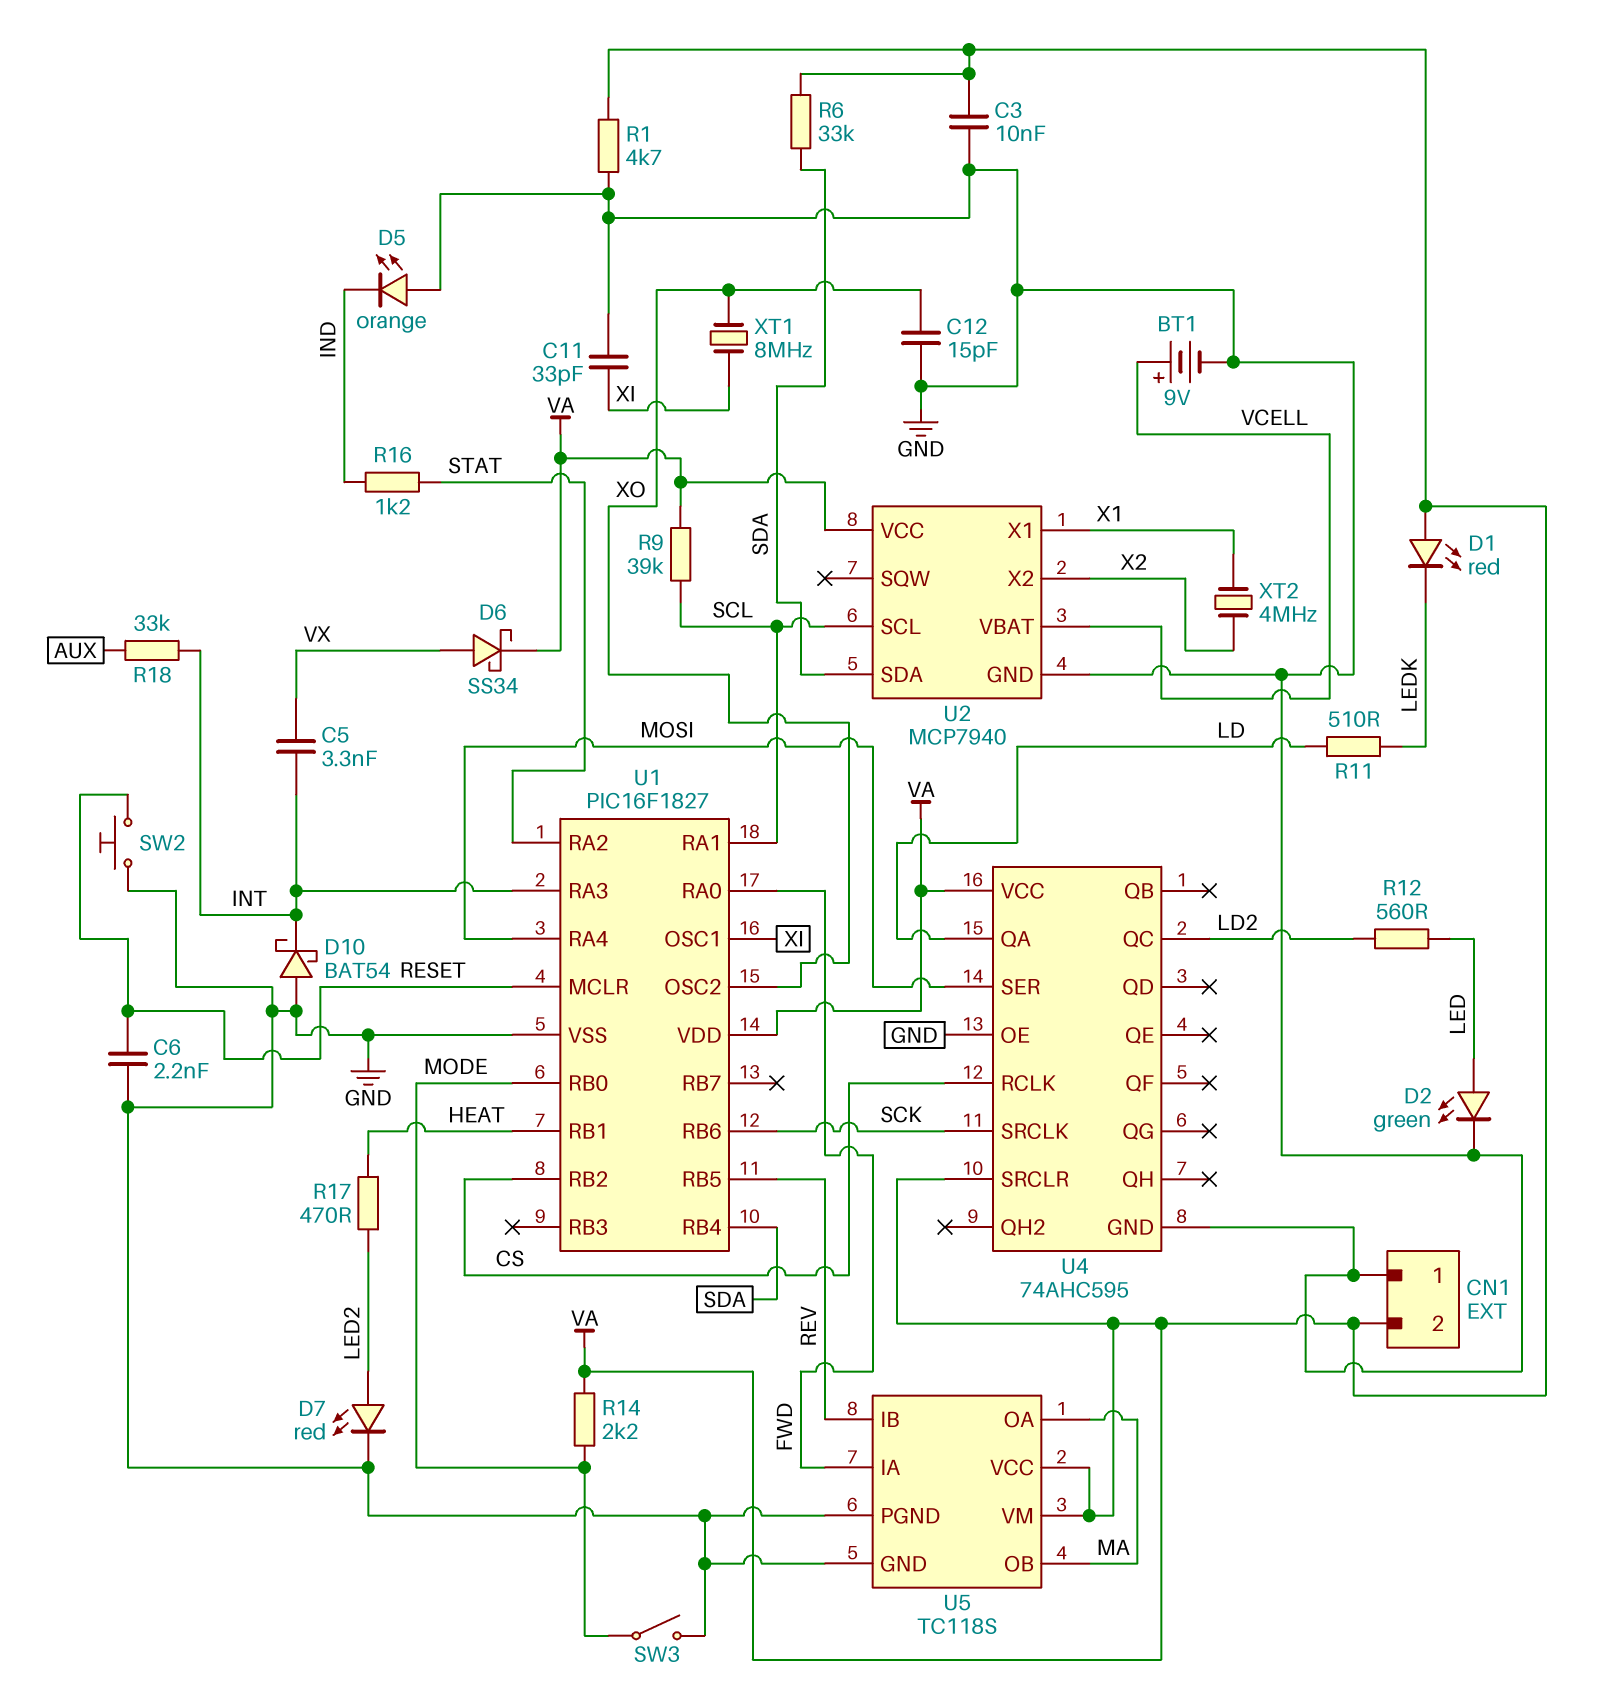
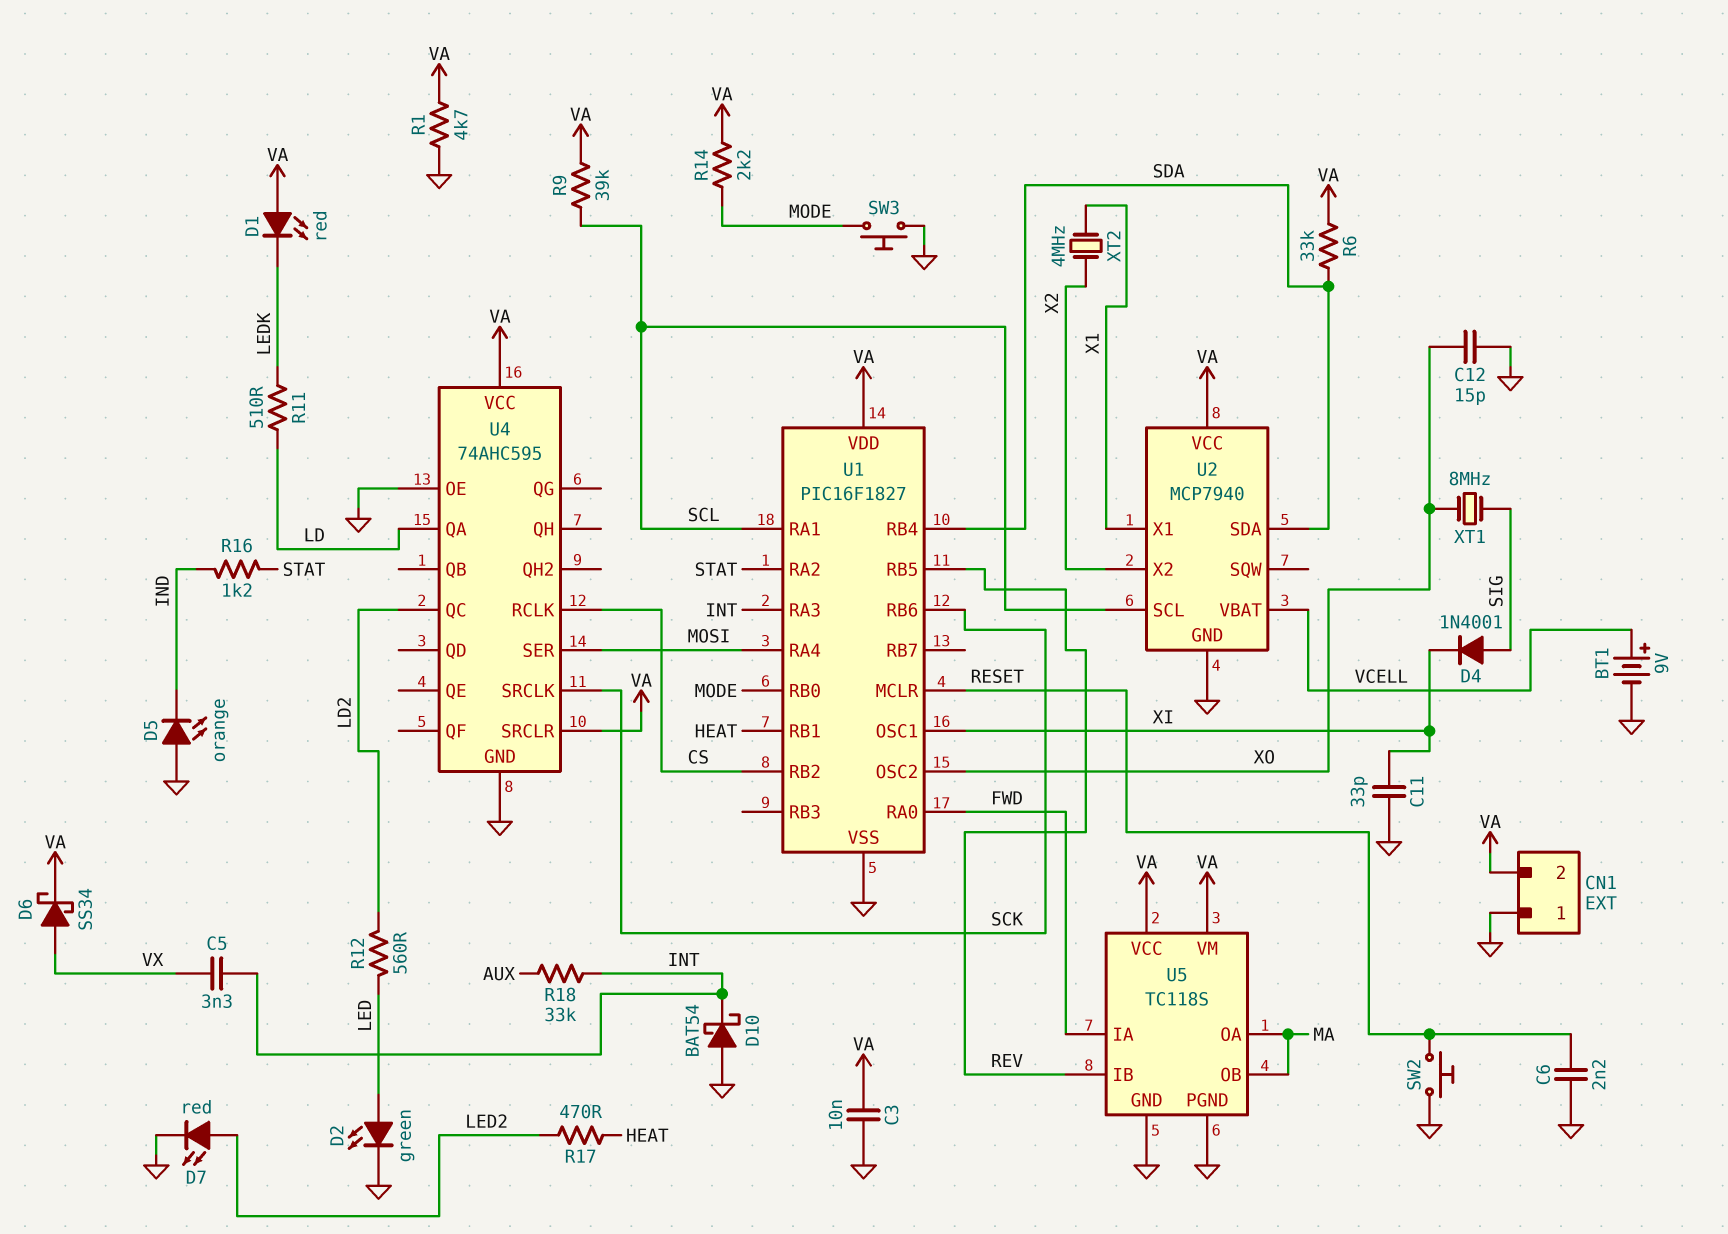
D4: none -> diode 1N4001 (A SIG, K XI)
SW3: switch (GND, MODE) -> button (GND, MODE)
XT1: 8MHz (XI, XO) -> 8MHz (SIG, XO)

